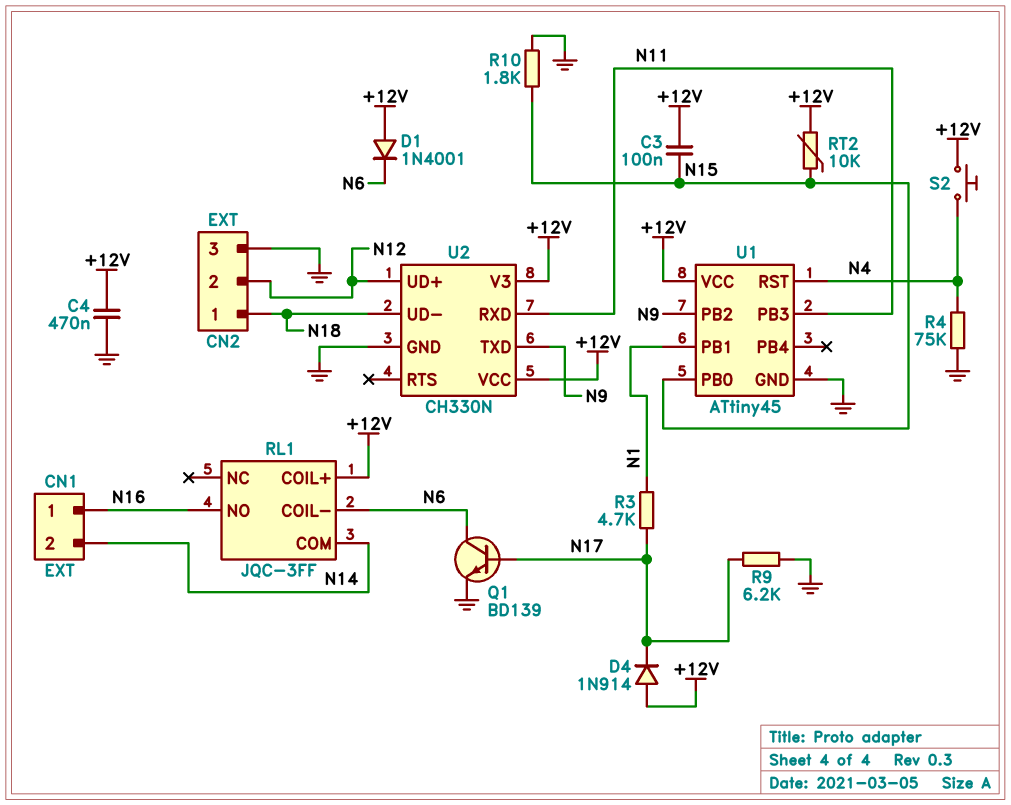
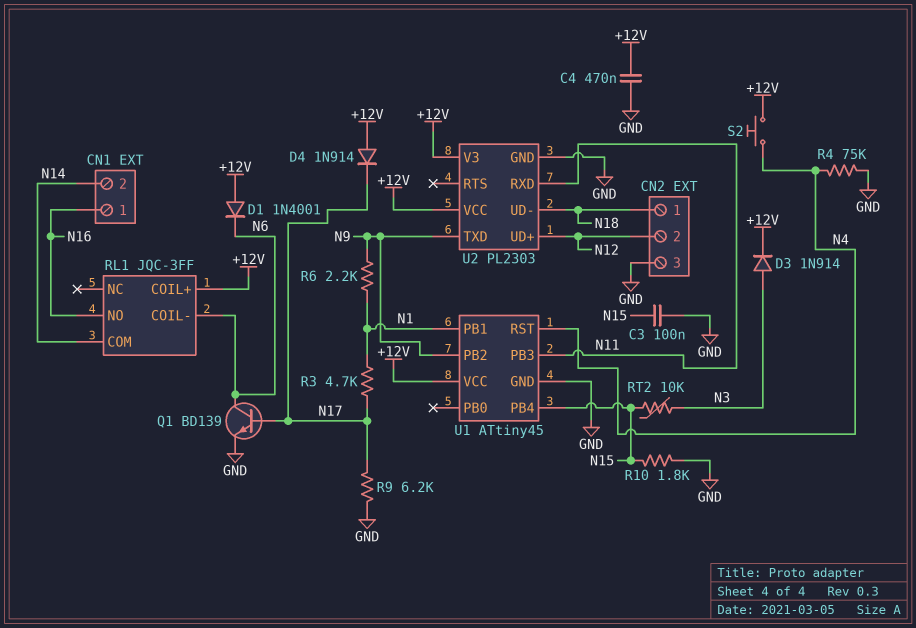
C3: 100nF (+12V, N15) -> 100nF (GND, N15)
D3: none -> diode 1N914 (A N3, K +12V)
R6: none -> 2.2k (N1, N9)
RT2: 10k (+12V, N15) -> 10k (N3, N15)
U1 pin PB0: N15 -> none
U1 pin PB4: none -> N15
U2: CH330N -> PL2303

